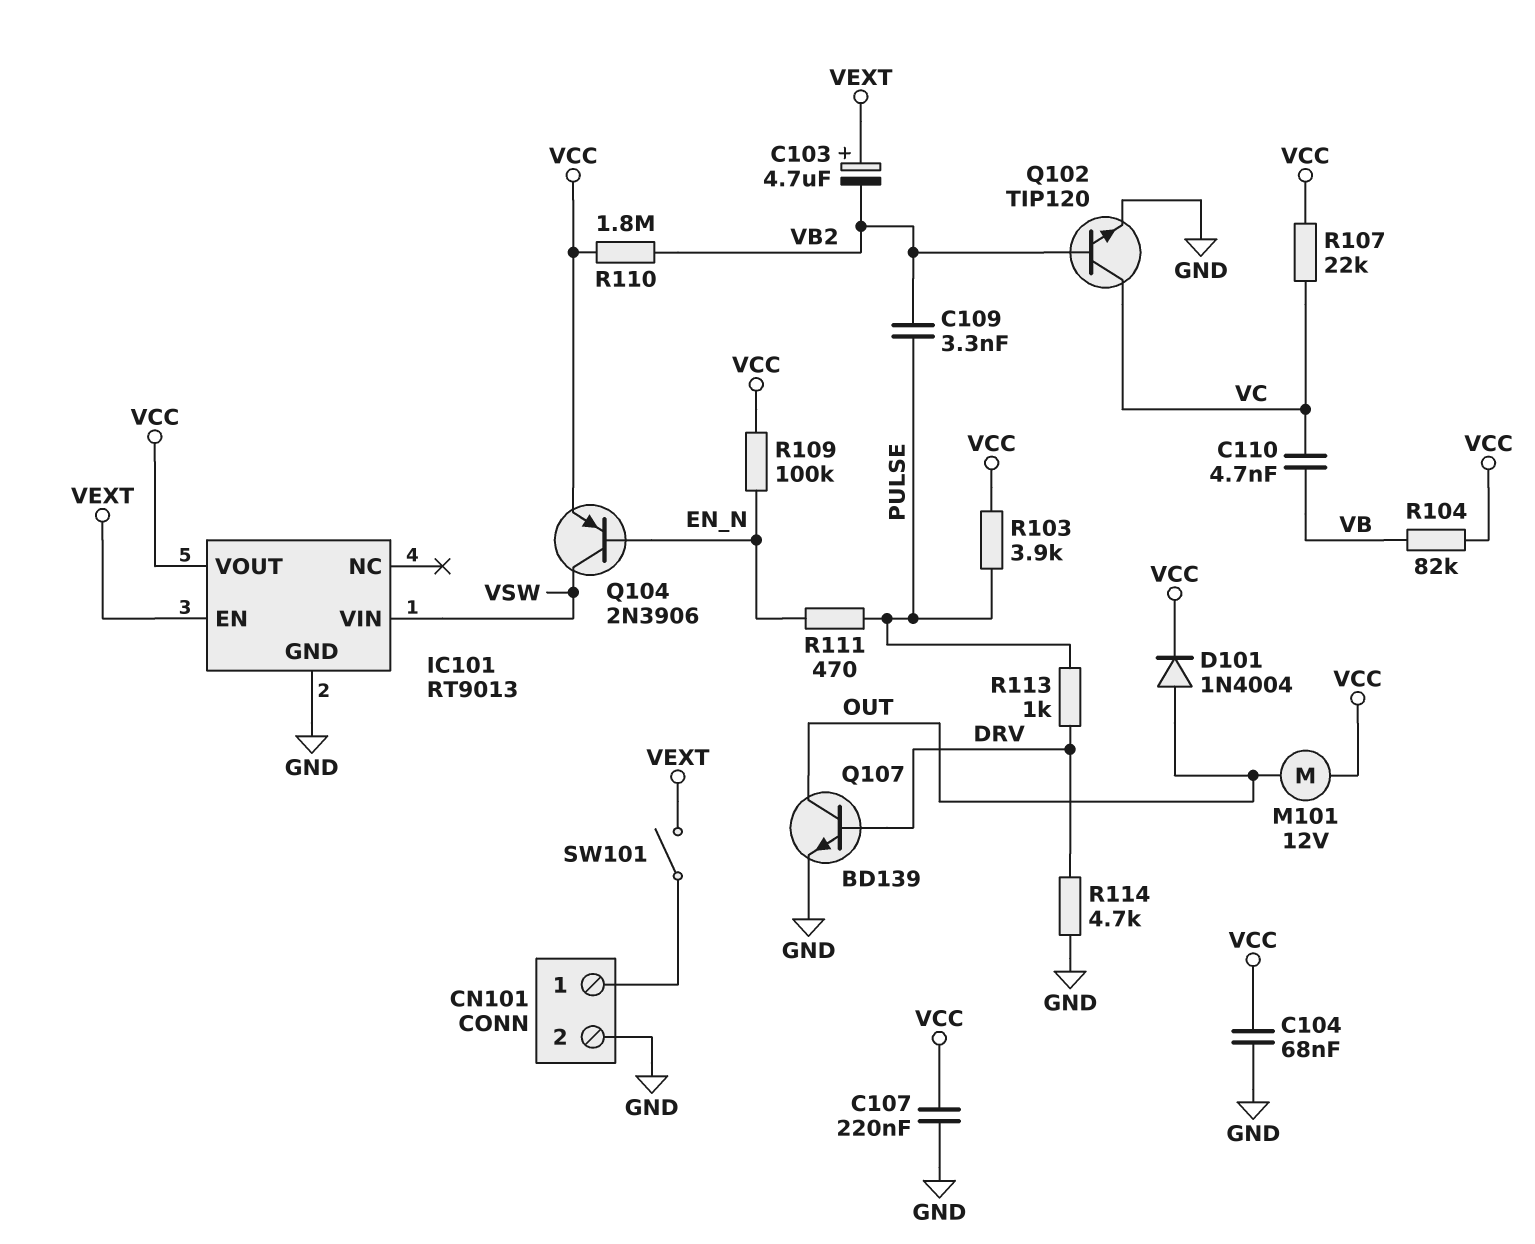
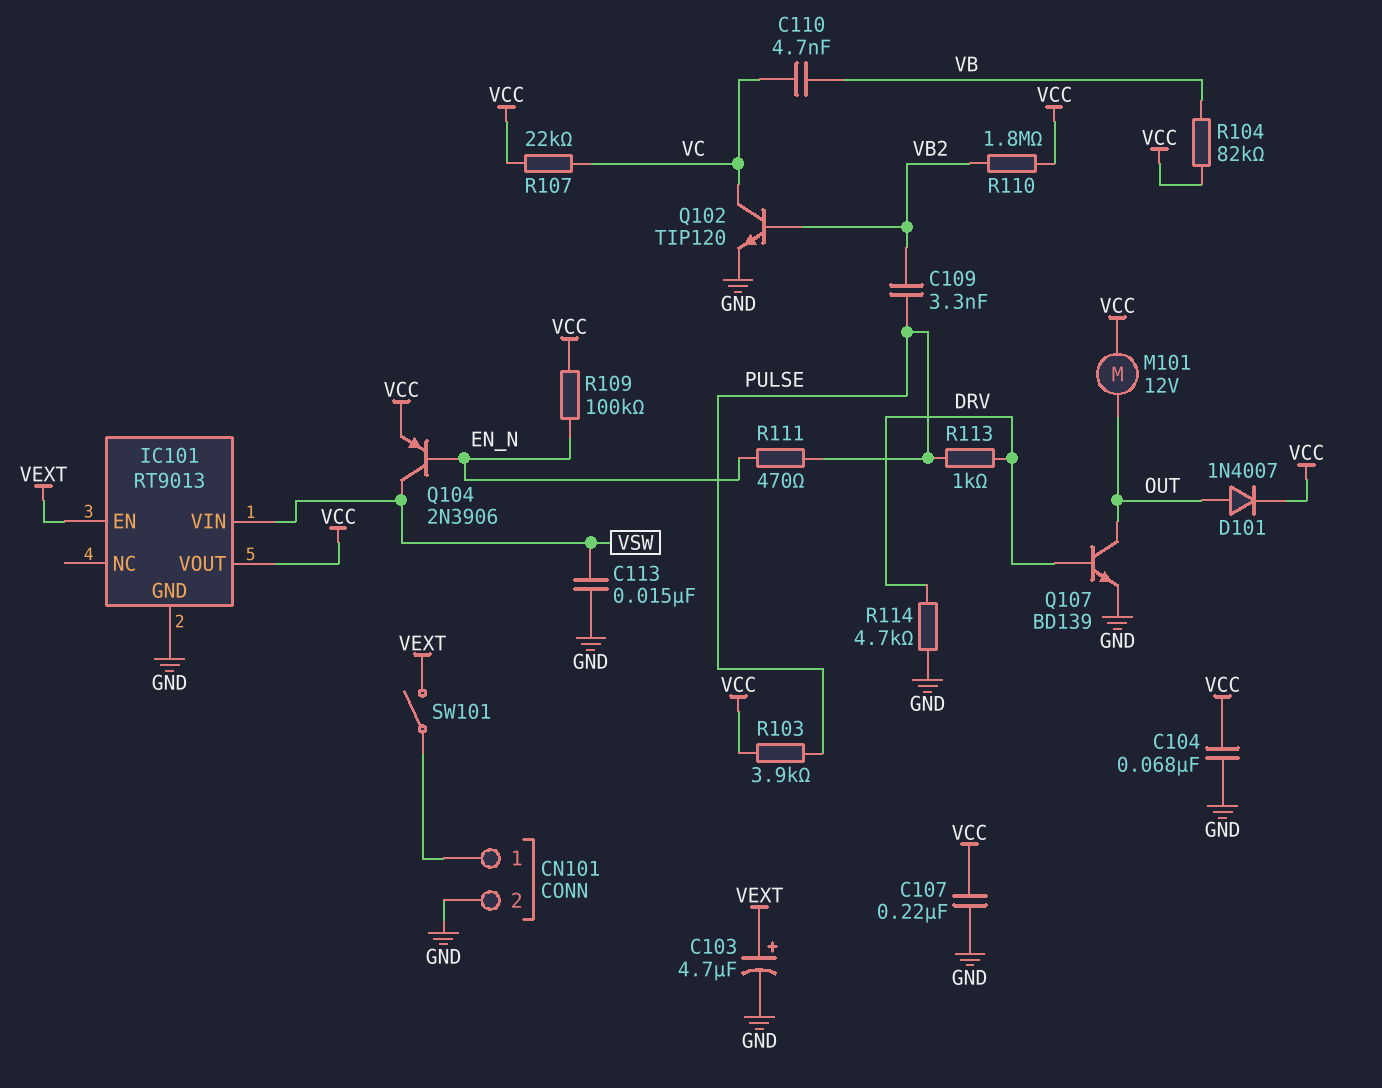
C103: 4.7uF (plus VEXT, minus VB2) -> 4.7uF (plus VEXT, minus GND)
C113: none -> 15nF (GND, VSW)
D101: diode 1N4004 (A OUT, K VCC) -> diode 1N4007 (A OUT, K VCC)

